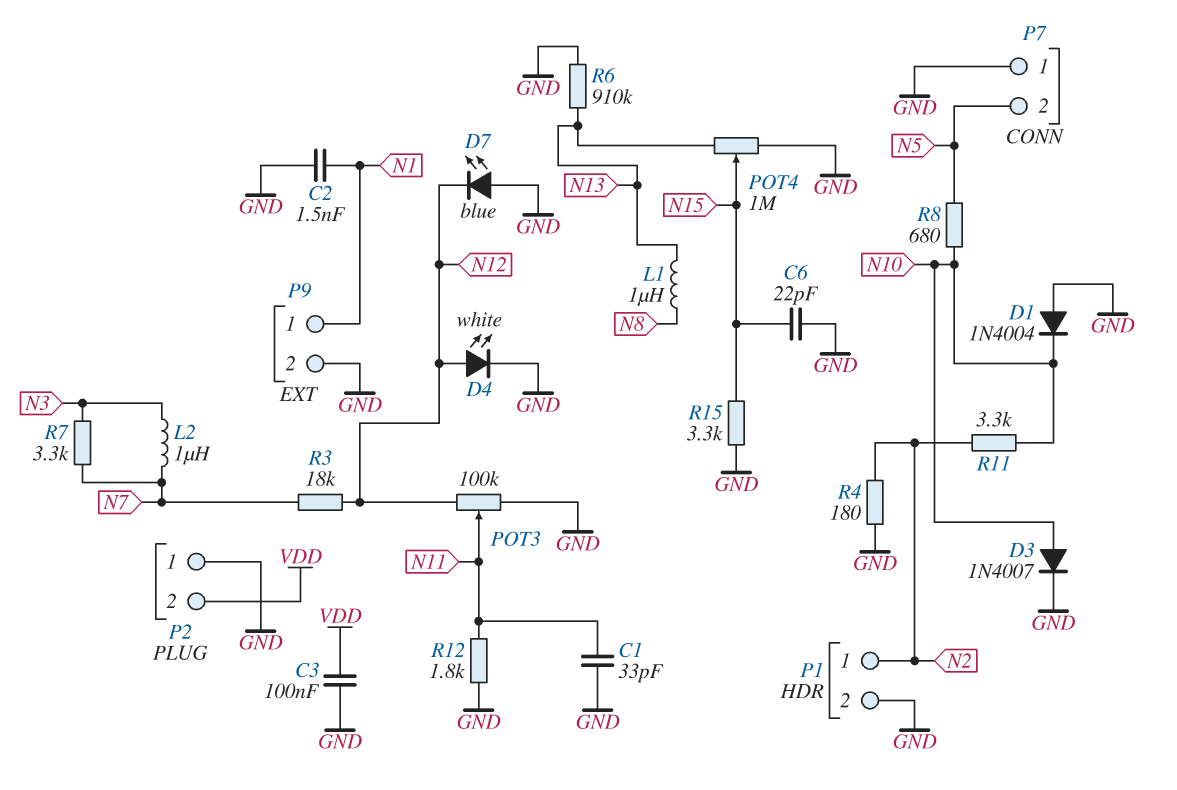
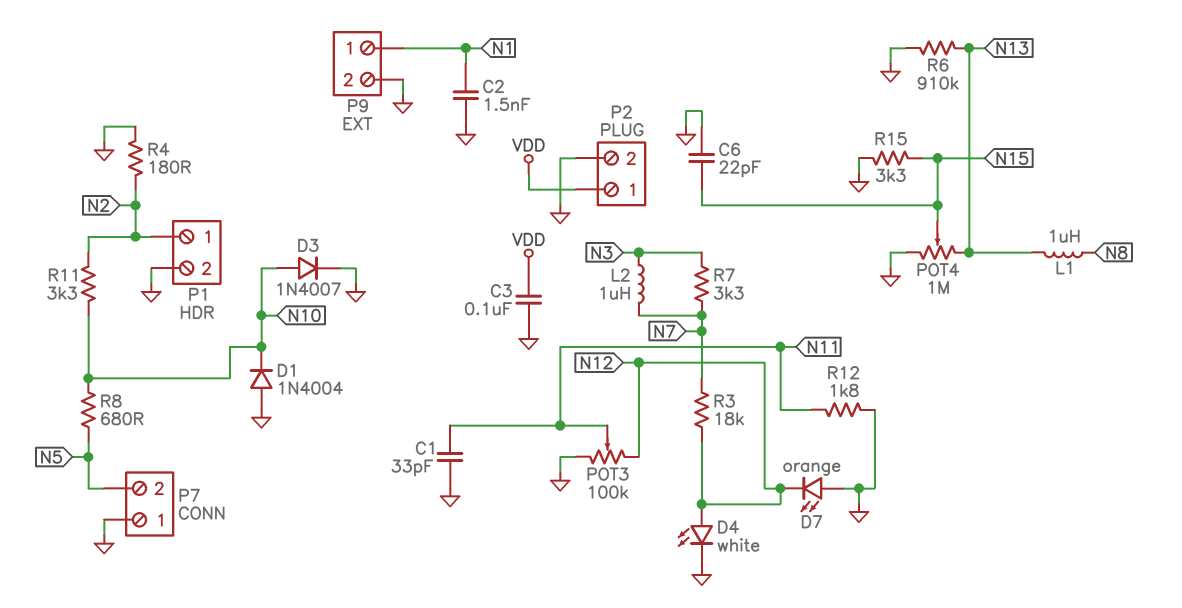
D7: LED blue (A GND, K N12) -> LED orange (A GND, K N12)
P2 pin 1: GND -> VDD
P2 pin 2: VDD -> GND

